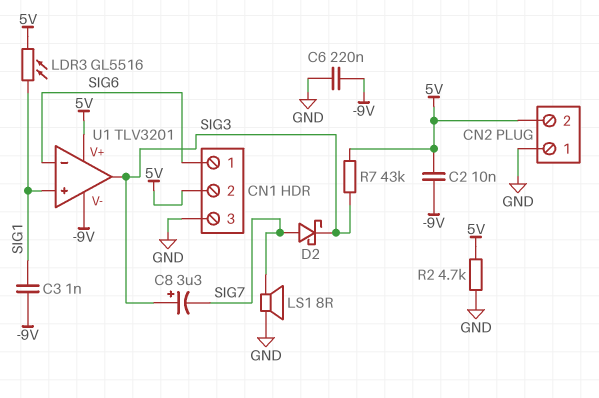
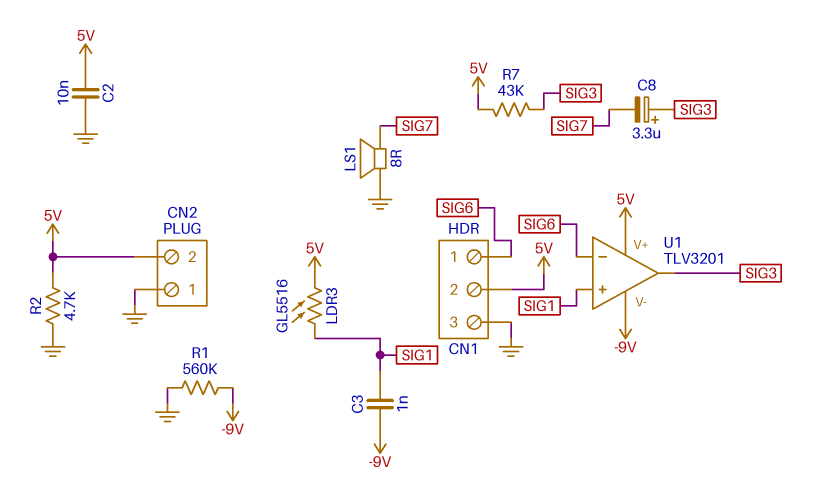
C2: 10nF (-9V, 5V) -> 10nF (5V, GND)
C6: 220nF (-9V, GND) -> none
D2: schottky (A SIG7, K SIG3) -> none
R1: none -> 560k (-9V, GND)

